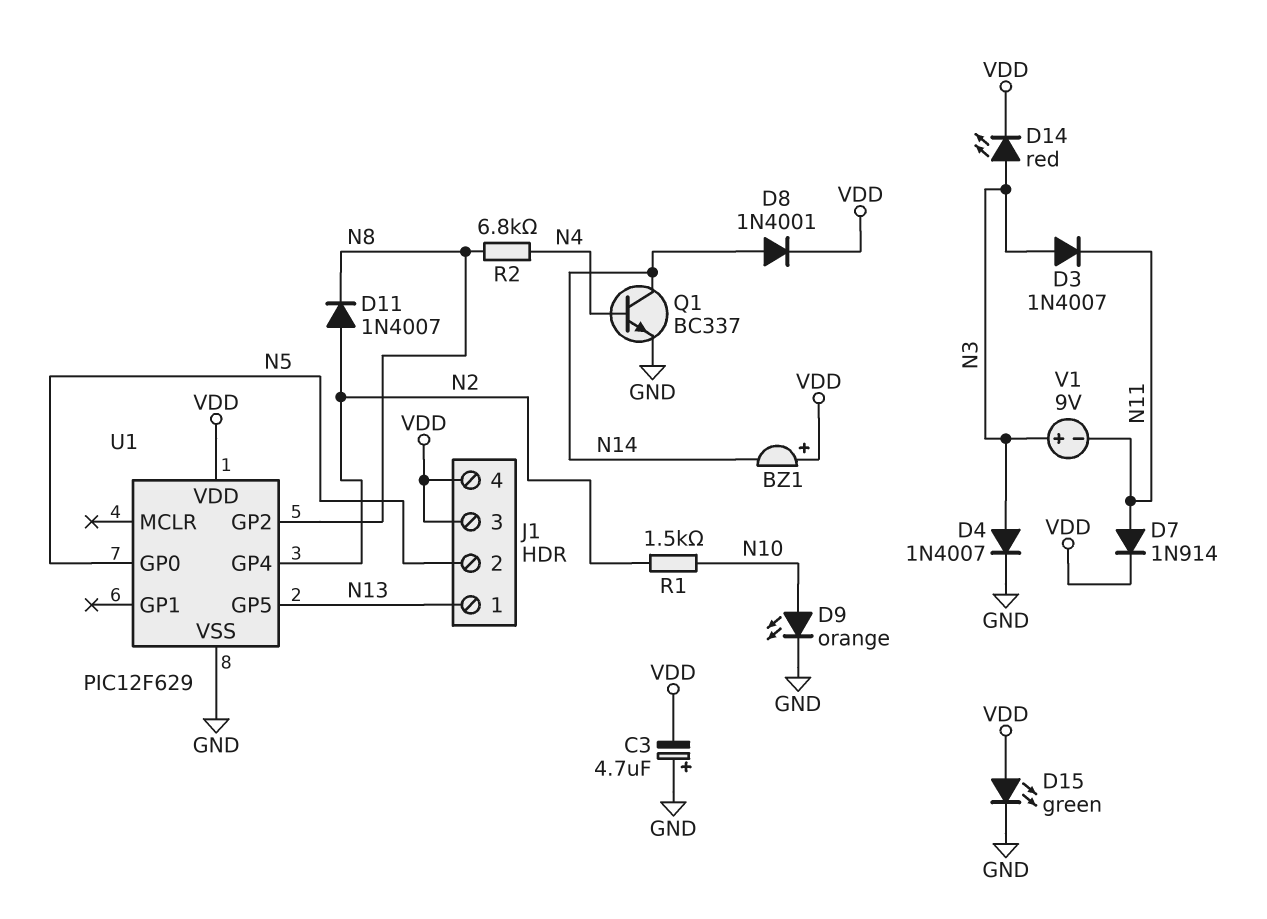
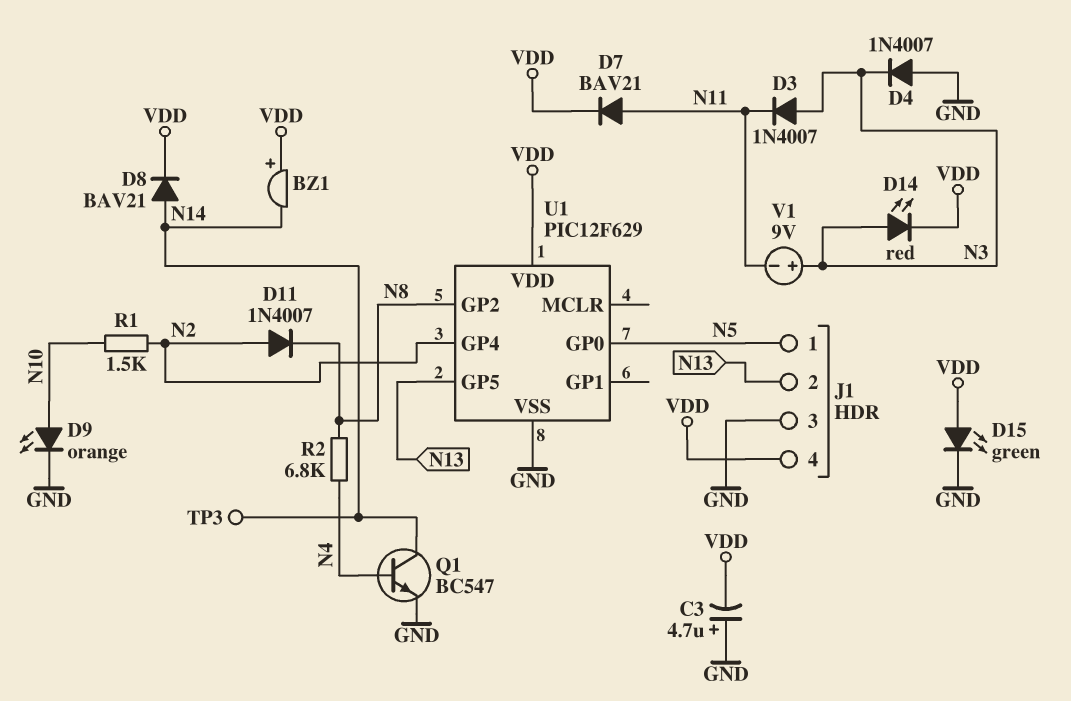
D4: diode 1N4007 (A N3, K GND) -> diode 1N4007 (A GND, K N3)
D7: diode 1N914 (A N11, K VDD) -> diode BAV21 (A N11, K VDD)
D8: diode 1N4001 (A N14, K VDD) -> diode BAV21 (A N14, K VDD)
J1 pin 1: N13 -> N5
J1 pin 2: N5 -> N13
J1 pin 3: VDD -> GND
Q1: NPN BC337 (B N4, C N14, E GND) -> NPN BC547 (B N4, C N14, E GND)
TP3: none -> test point (N14)

